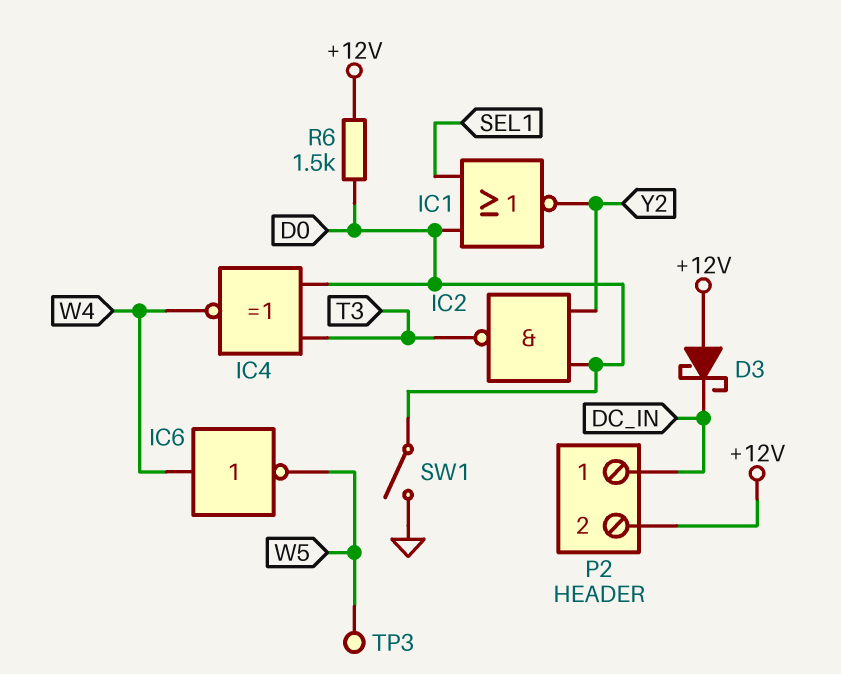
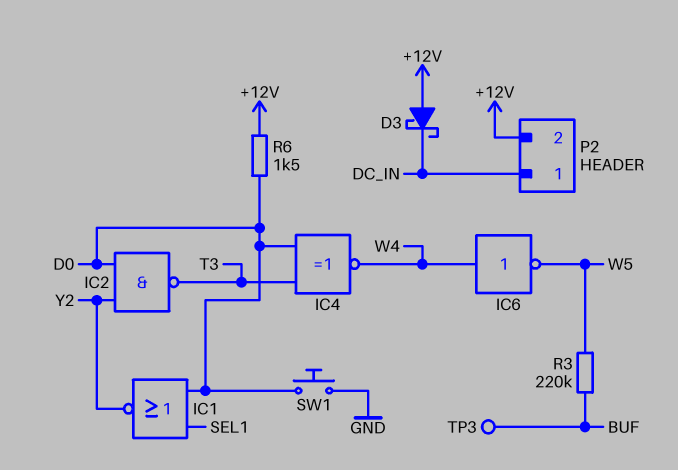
R3: none -> 220k (BUF, W5)
SW1: switch (D0, GND) -> button (D0, GND)
TP3: test point (W5) -> test point (BUF)

